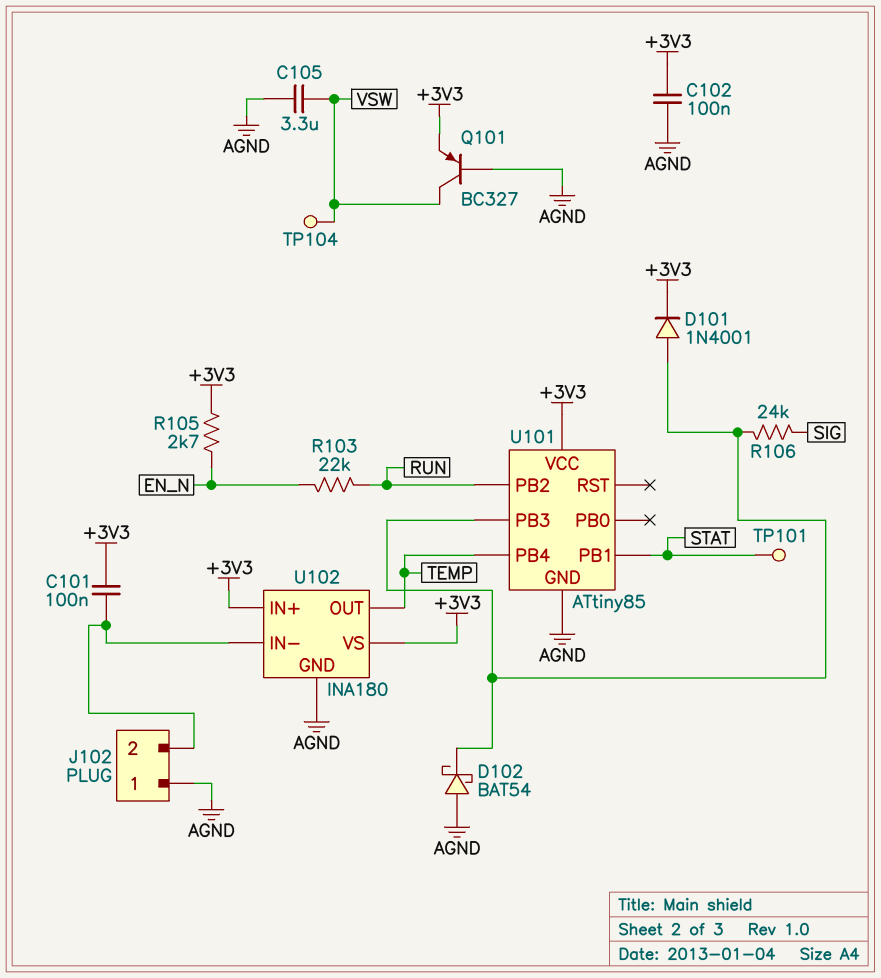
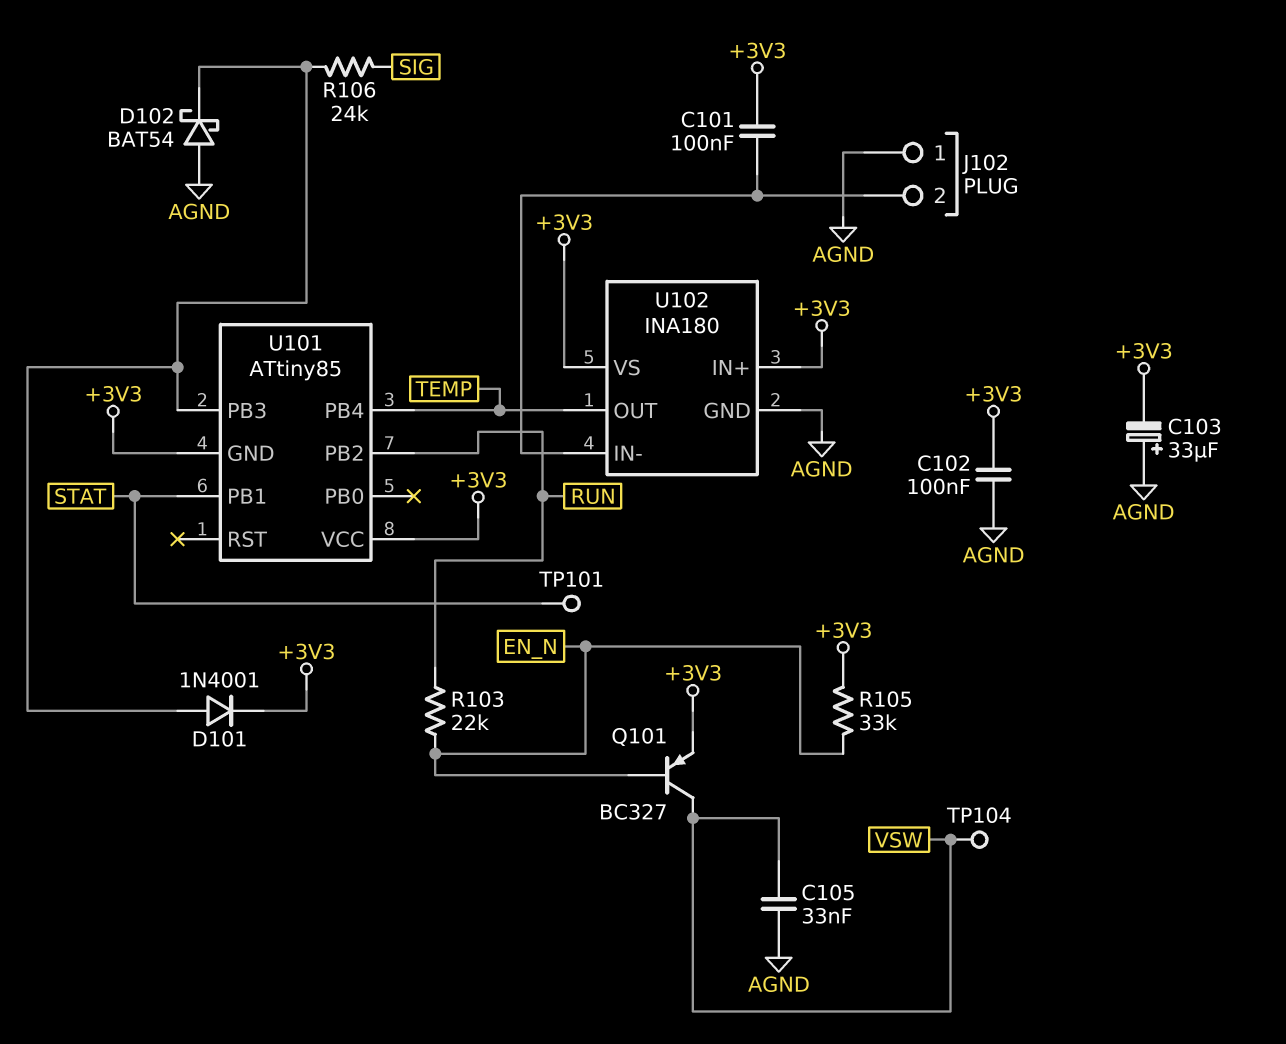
C103: none -> 33uF (plus AGND, minus +3V3)
C105: 3.3uF (AGND, VSW) -> 33nF (AGND, VSW)
Q101: PNP BC327 (B AGND, C VSW, E +3V3) -> PNP BC327 (B EN_N, C VSW, E +3V3)
R105: 2.7k (+3V3, EN_N) -> 33k (+3V3, EN_N)
U101 pin GND: AGND -> +3V3

